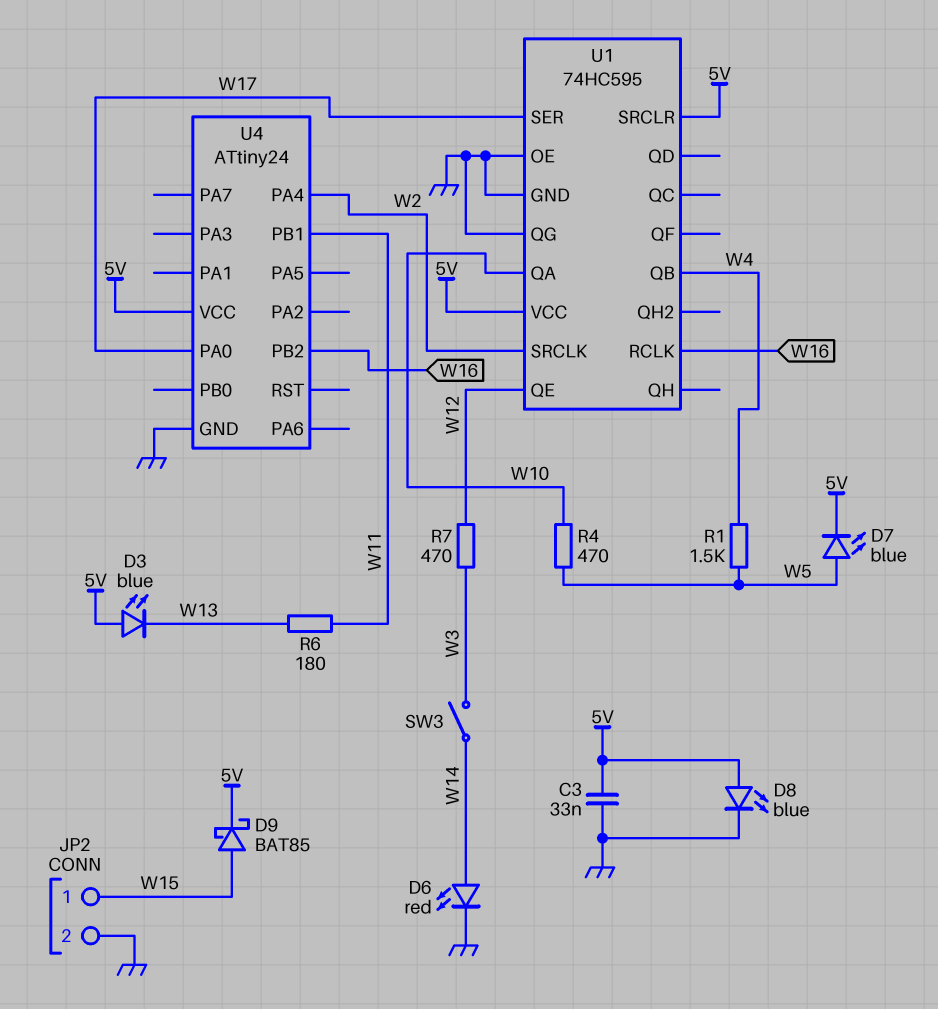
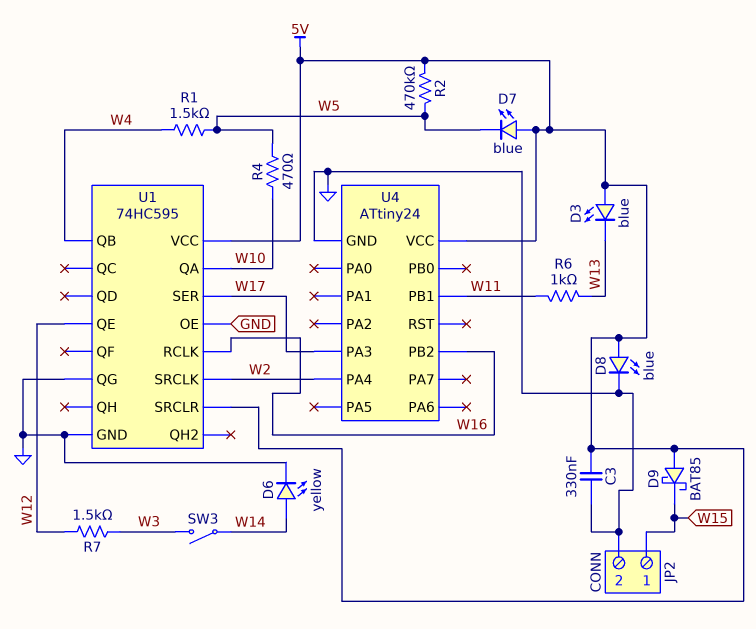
C3: 33nF (5V, GND) -> 330nF (5V, GND)
D6: LED red (A W14, K GND) -> LED yellow (A W14, K GND)
D7: LED blue (A W5, K 5V) -> LED blue (A 5V, K W5)
D9: schottky BAT85 (A W15, K 5V) -> schottky BAT85 (A 5V, K W15)
R2: none -> 470k (5V, W5)
R6: 180 (W11, W13) -> 1k (W11, W13)
R7: 470 (W3, W12) -> 1.5k (W3, W12)
U4 pin PA0: W17 -> none
U4 pin PA3: none -> W17

